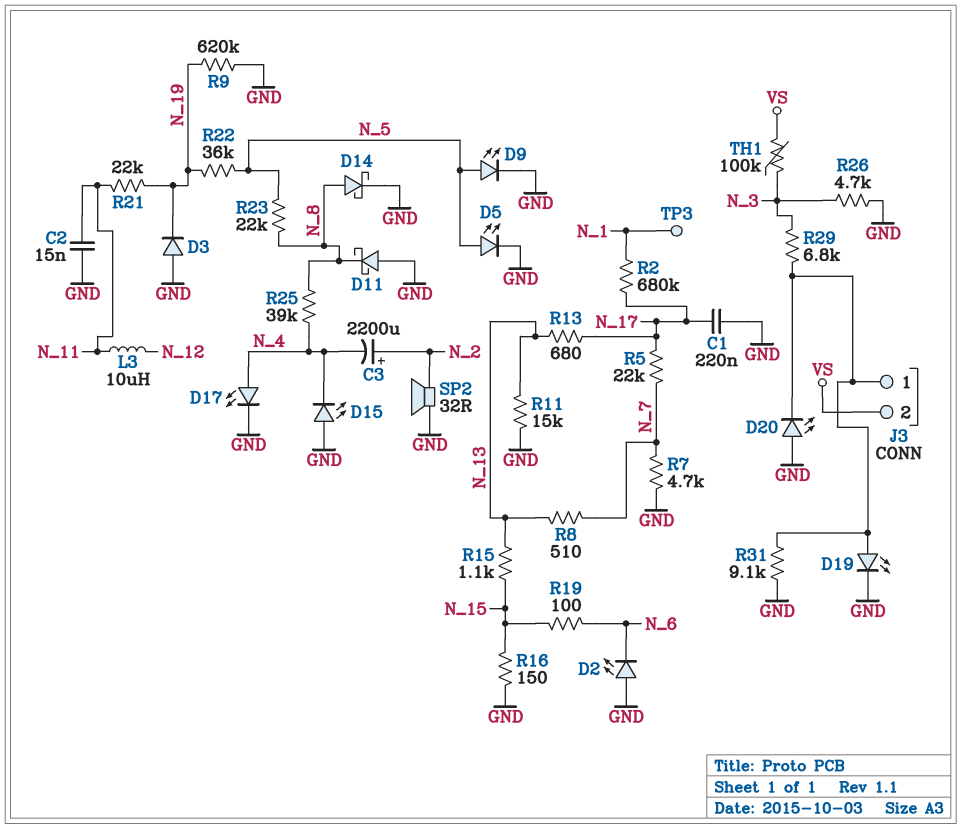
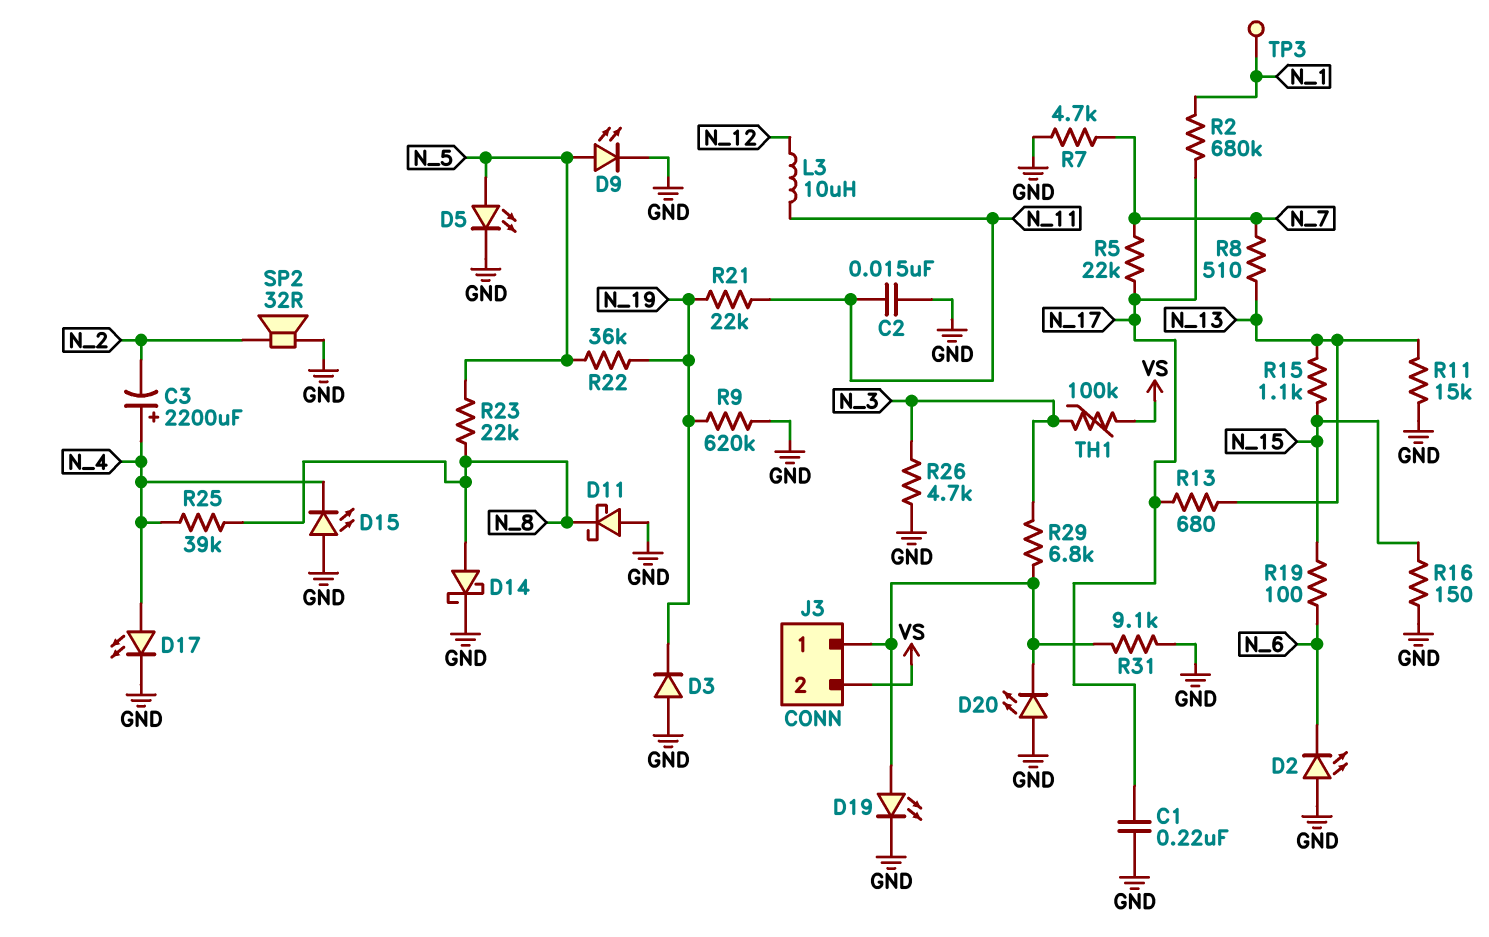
C3: 2200uF (plus N_2, minus N_4) -> 2200uF (plus N_4, minus N_2)

